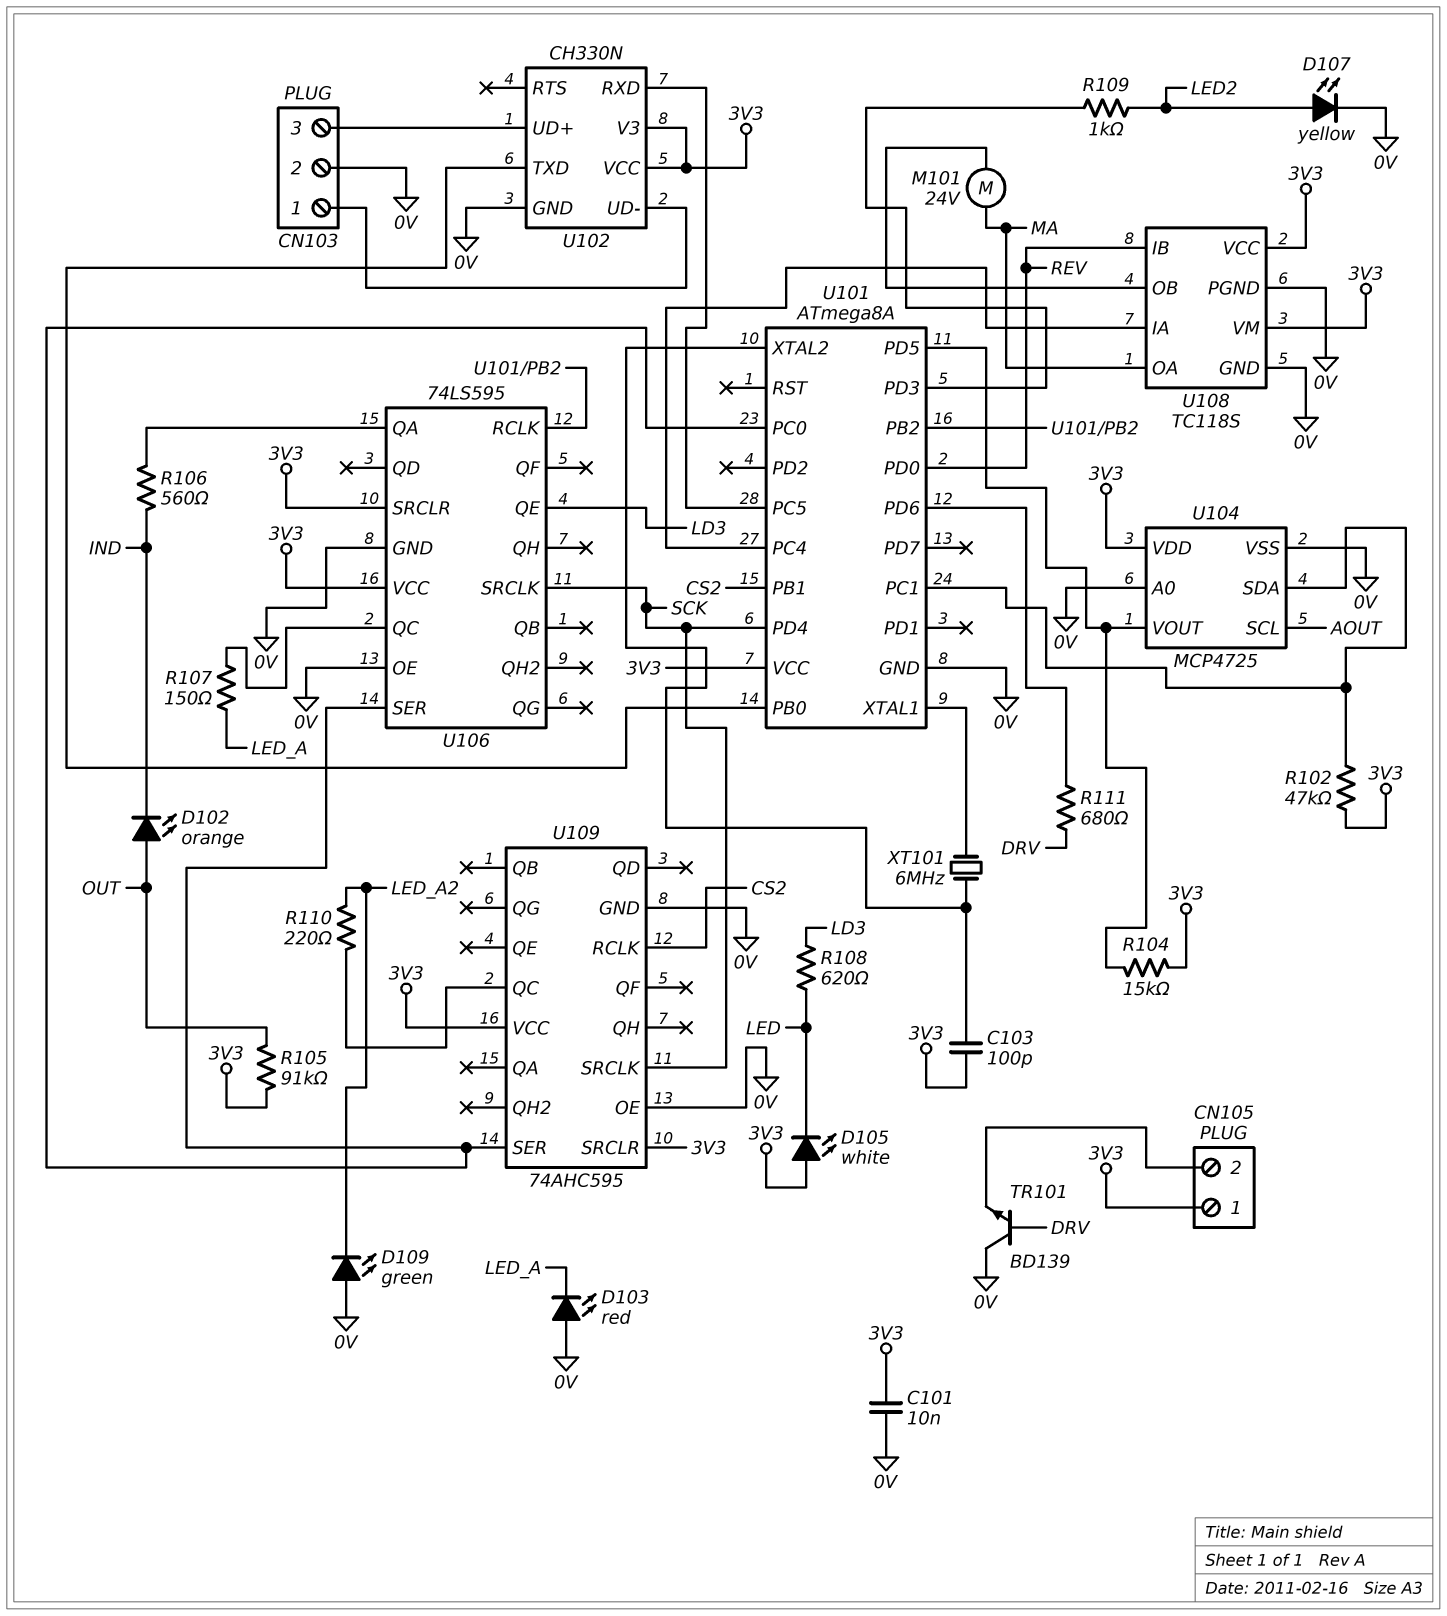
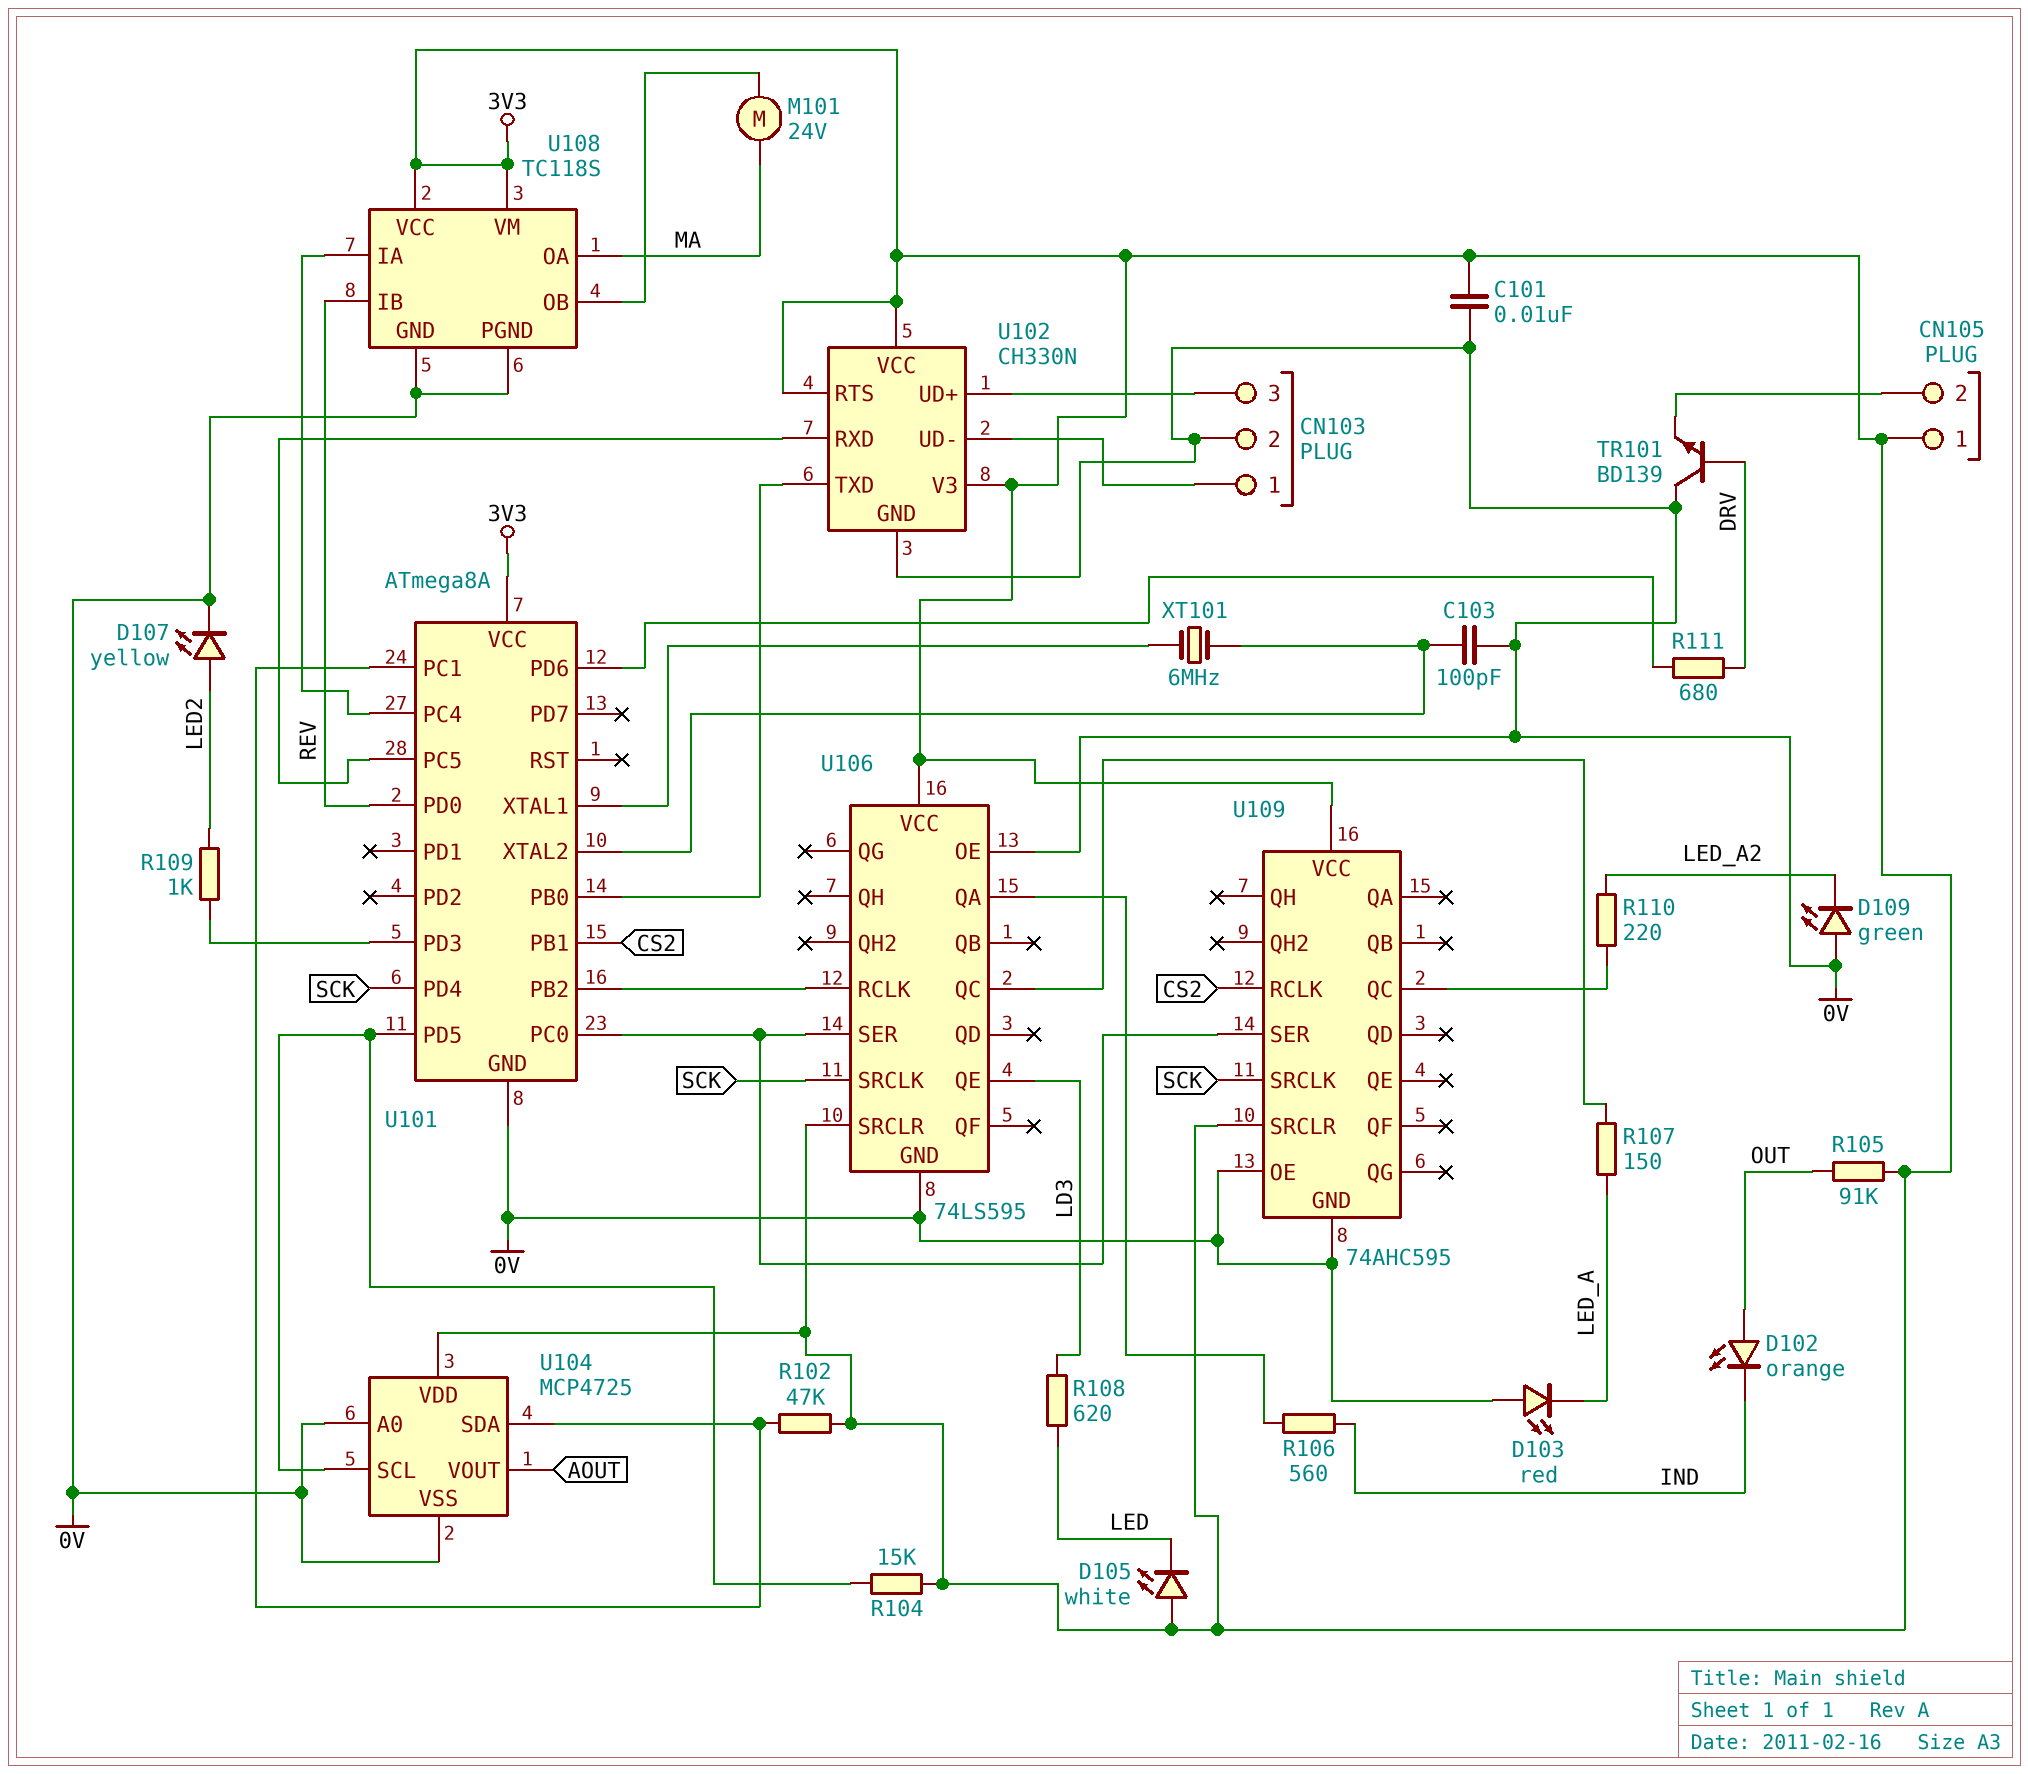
C103: 100pF (3V3, U101/XTAL2) -> 100pF (0V, U101/XTAL2)
U102 pin RTS: none -> 3V3
U104 pin SCL: AOUT -> U101/PD5
U104 pin VOUT: U101/PD5 -> AOUT

